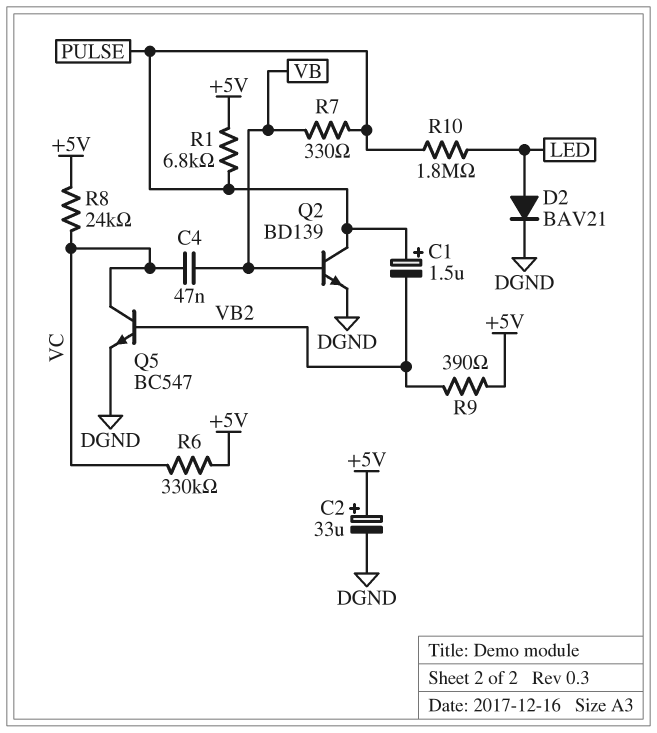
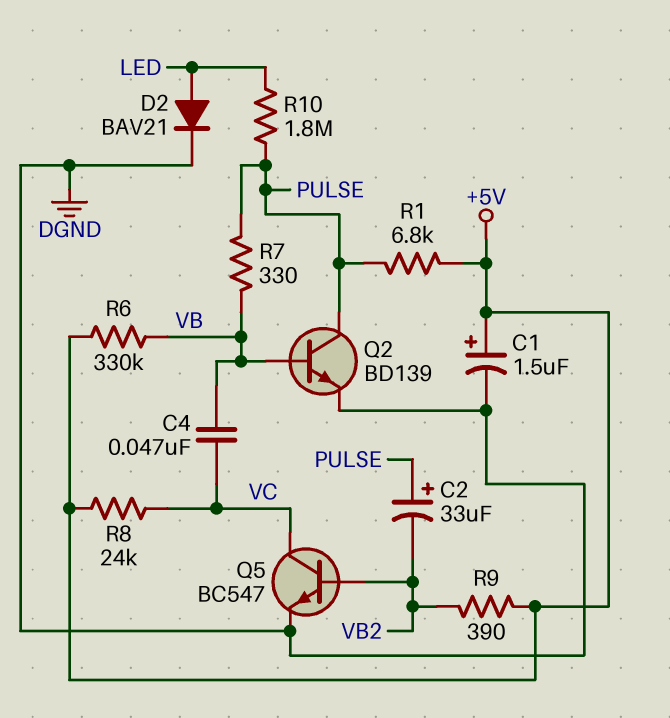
C1: 1.5uF (plus PULSE, minus VB2) -> 1.5uF (plus +5V, minus DGND)
C2: 33uF (plus +5V, minus DGND) -> 33uF (plus PULSE, minus VB2)
R6: 330k (+5V, VC) -> 330k (+5V, VB)

